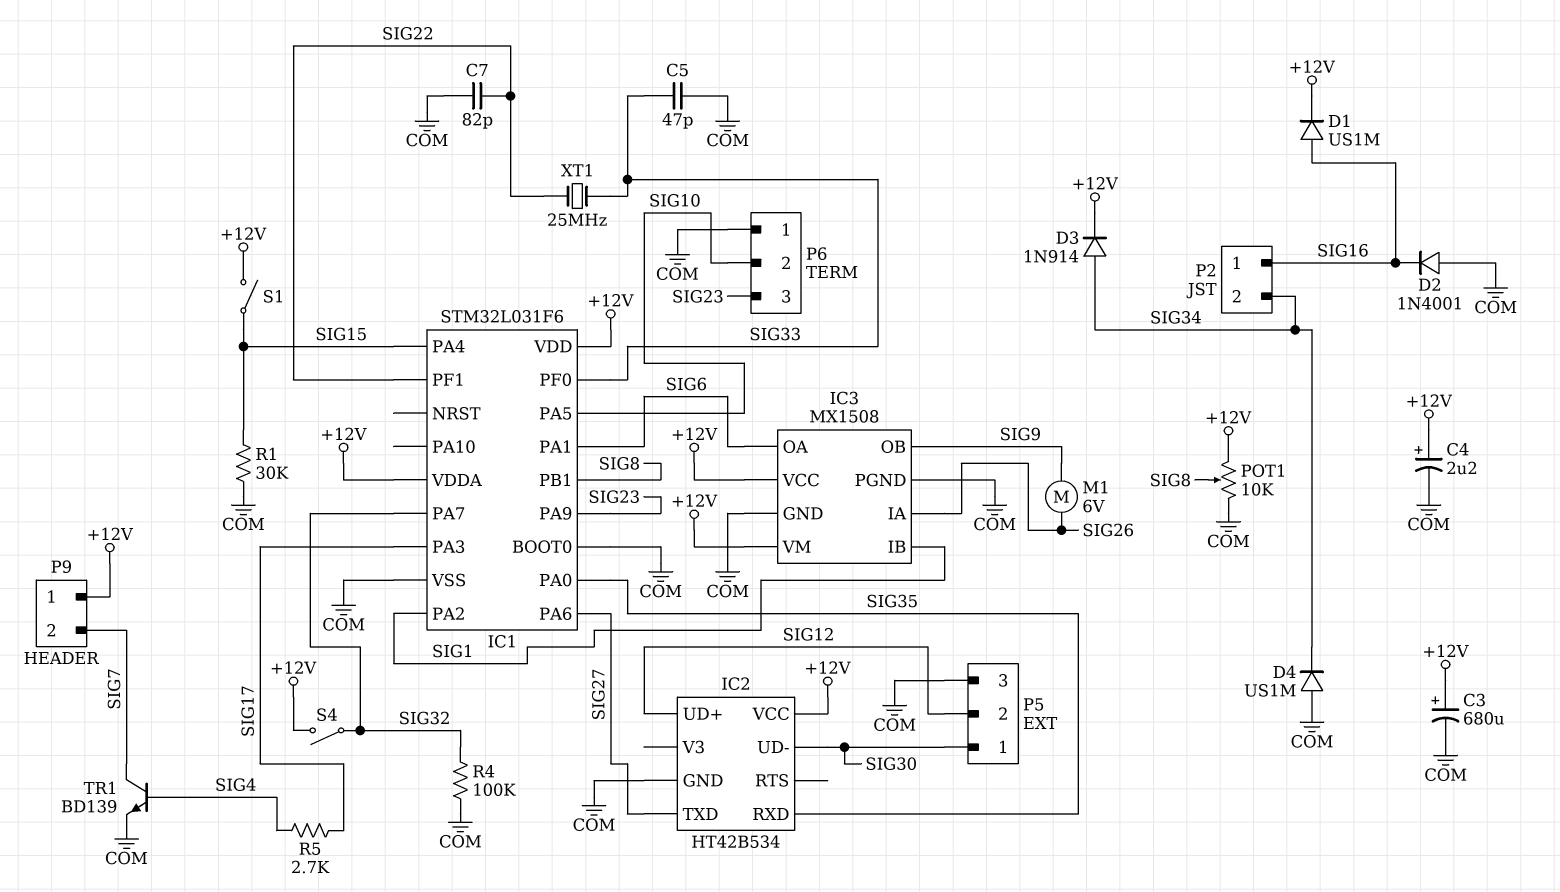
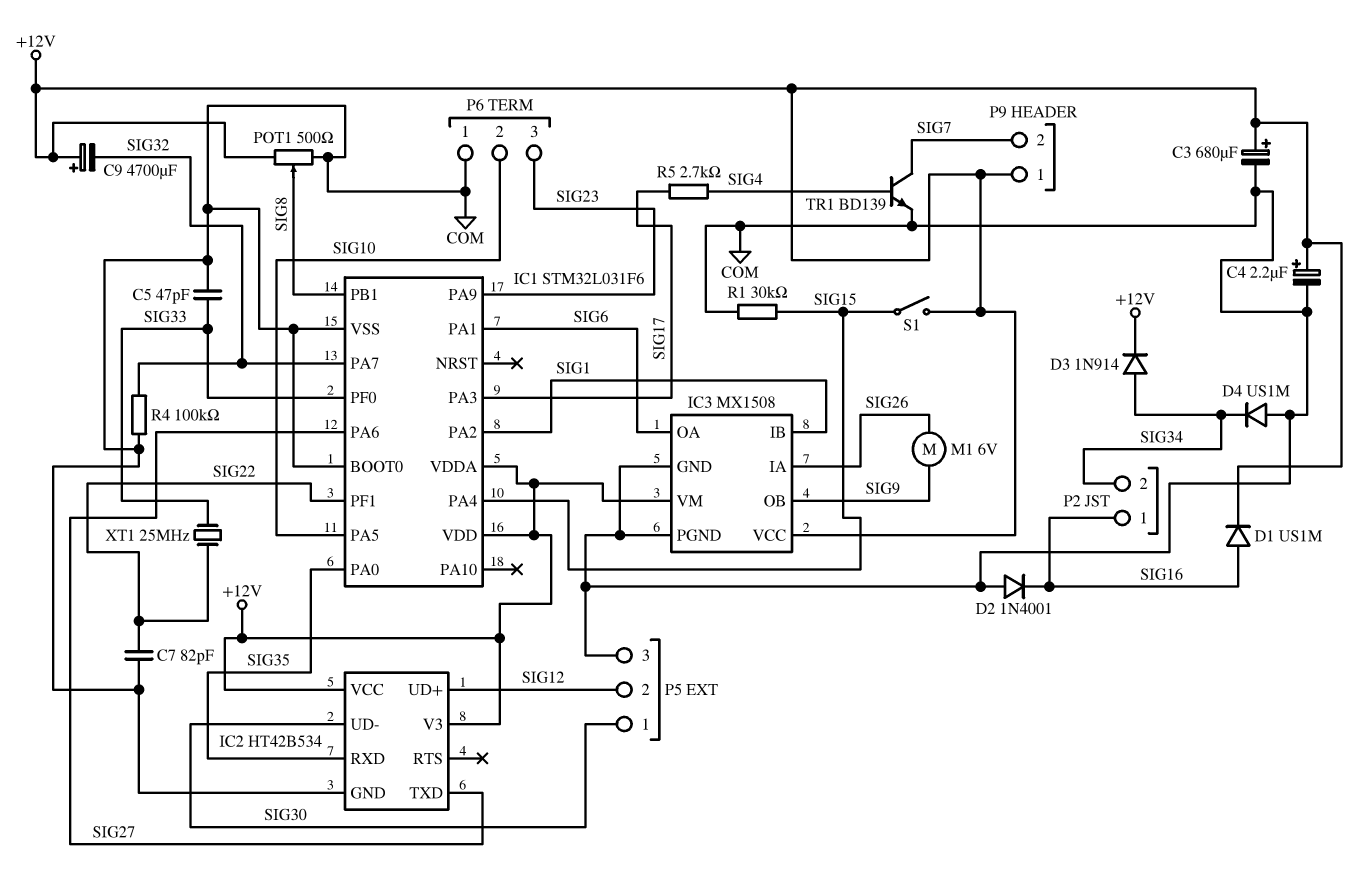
C9: none -> 4700uF (plus +12V, minus SIG32)
IC2 pin V3: none -> +12V
POT1: 10k (+12V, COM, wiper SIG8) -> 500 (+12V, COM, wiper SIG8)
S4: switch (+12V, SIG32) -> none

